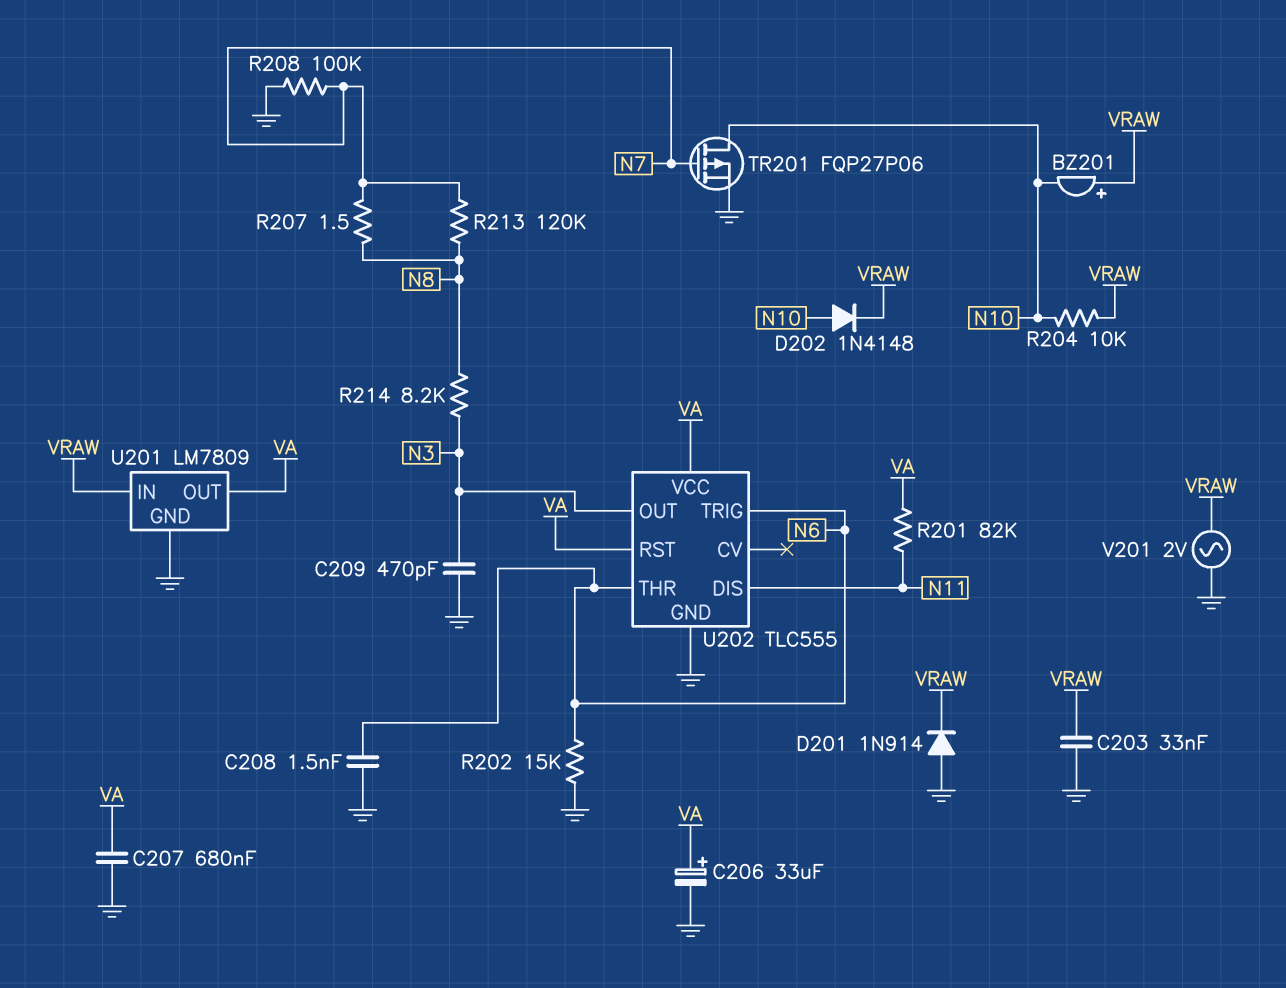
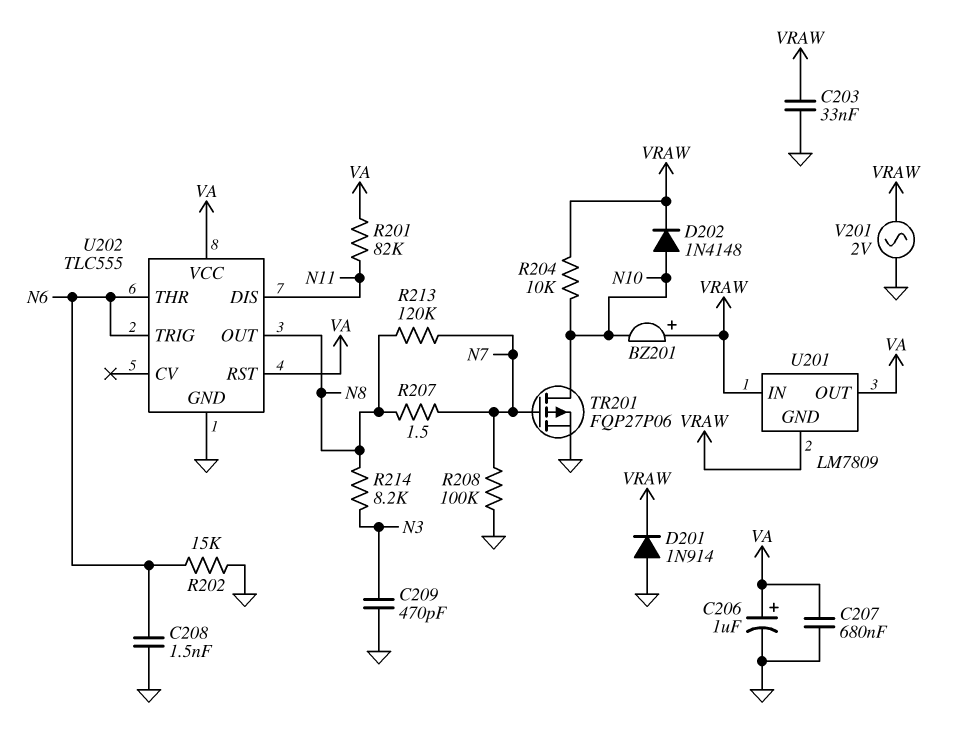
C206: 33uF (plus VA, minus GND) -> 1uF (plus VA, minus GND)
U201 pin GND: GND -> VRAW
U202 pin OUT: N3 -> N8

